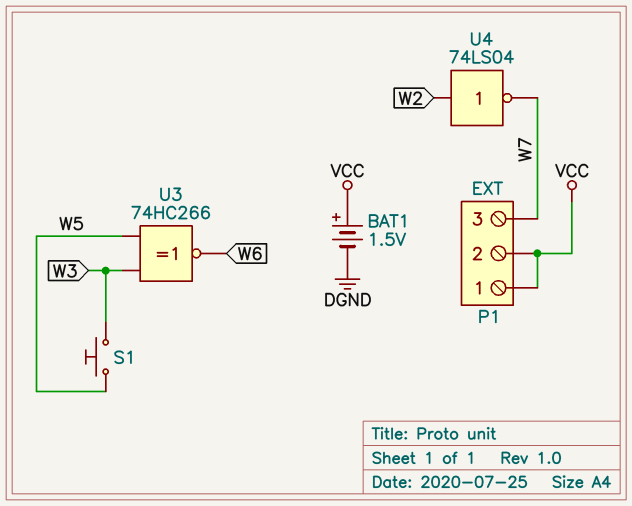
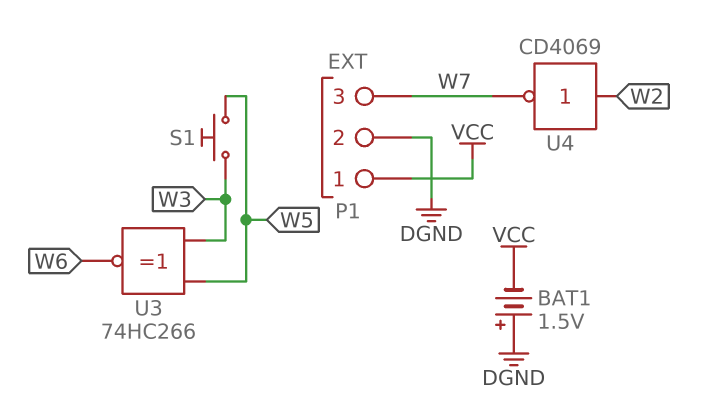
BAT1: 1.5V (plus VCC, minus DGND) -> 1.5V (plus DGND, minus VCC)
P1 pin 2: VCC -> DGND
U4: NOT 74LS04 (in W2, out W7) -> NOT CD4069 (in W2, out W7)

